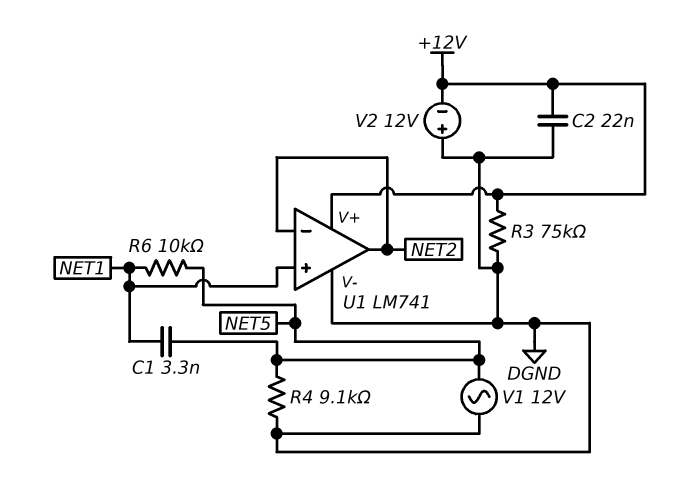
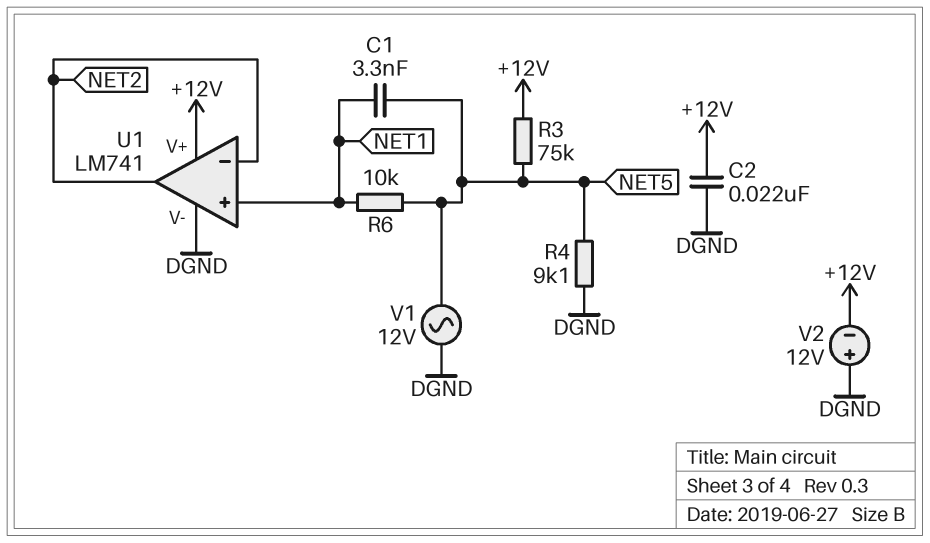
R3: 75k (+12V, DGND) -> 75k (+12V, NET5)

